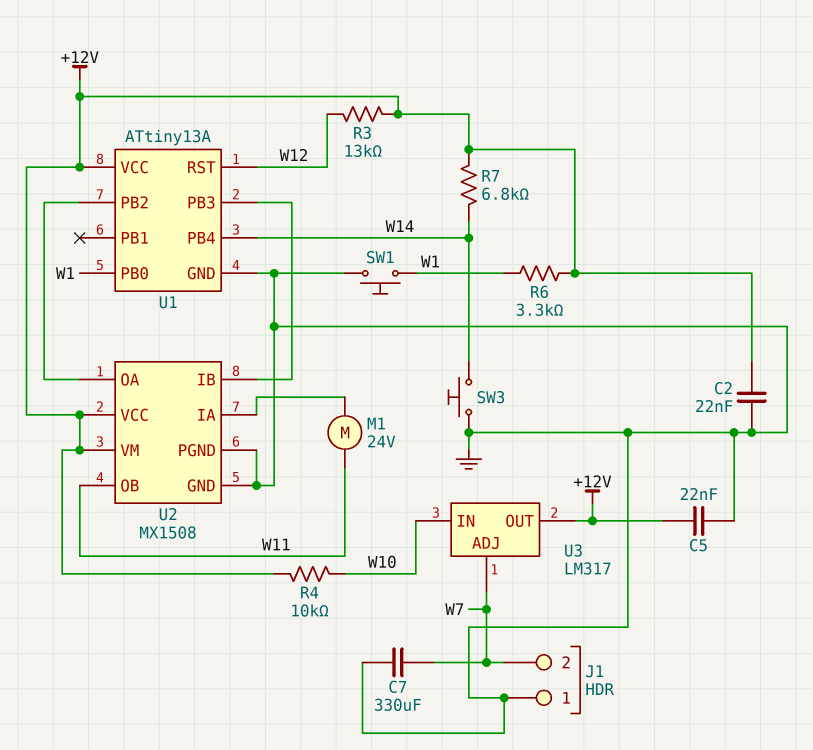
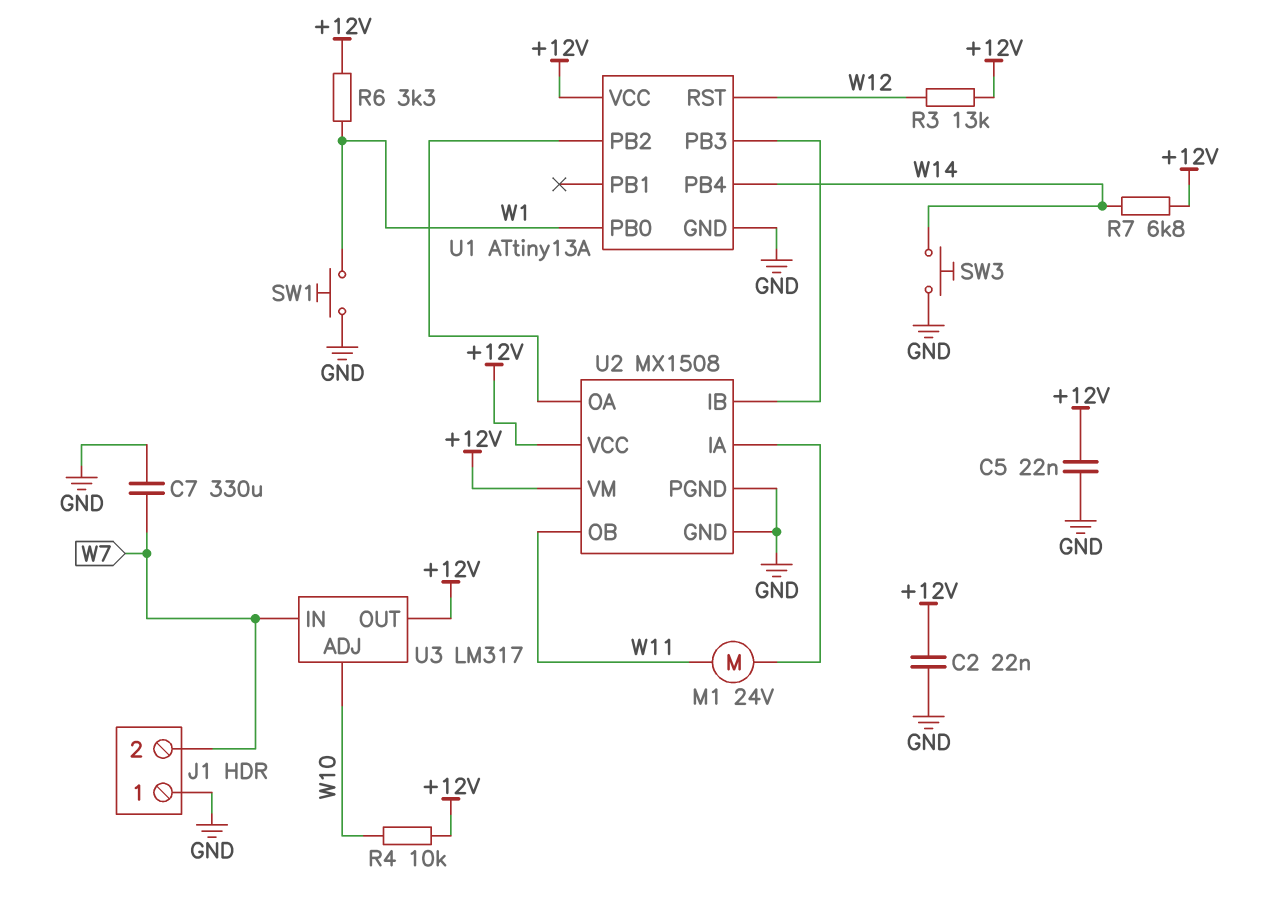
U3 pin ADJ: W7 -> W10
U3 pin IN: W10 -> W7

